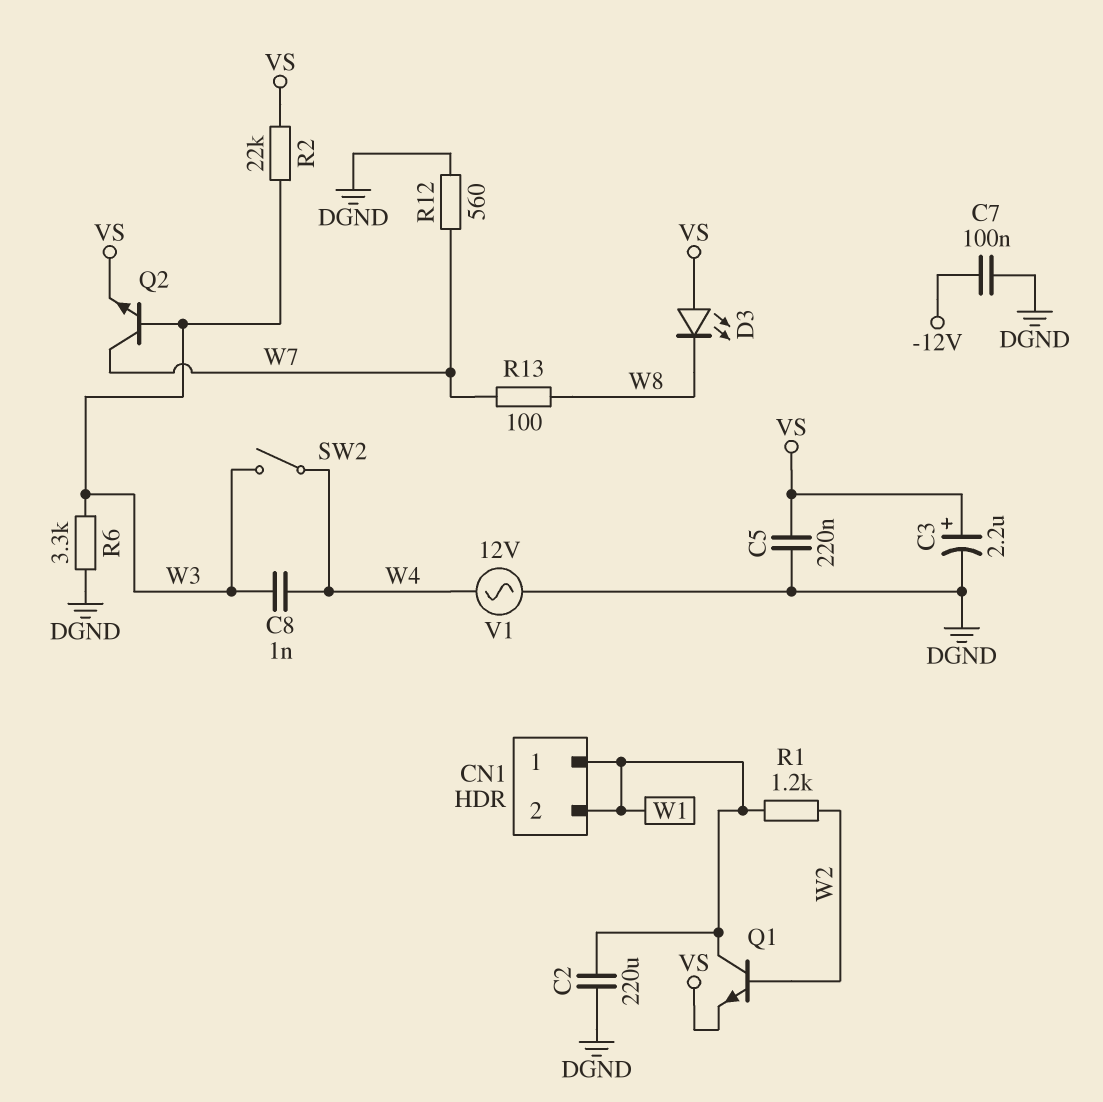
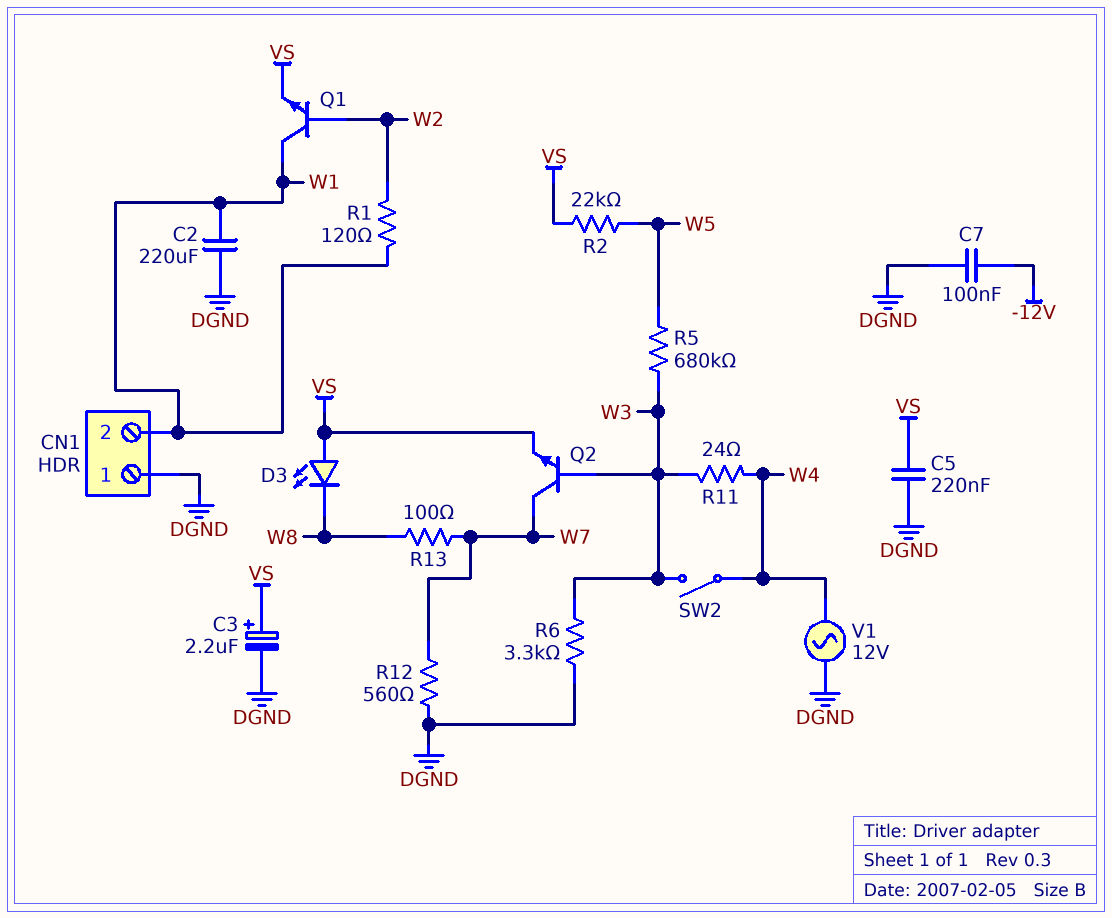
C8: 1nF (W3, W4) -> none
CN1 pin 1: W1 -> DGND
R1: 1.2k (W1, W2) -> 120 (W1, W2)
R2: 22k (VS, W3) -> 22k (VS, W5)
R5: none -> 680k (W3, W5)
R11: none -> 24 (W3, W4)

